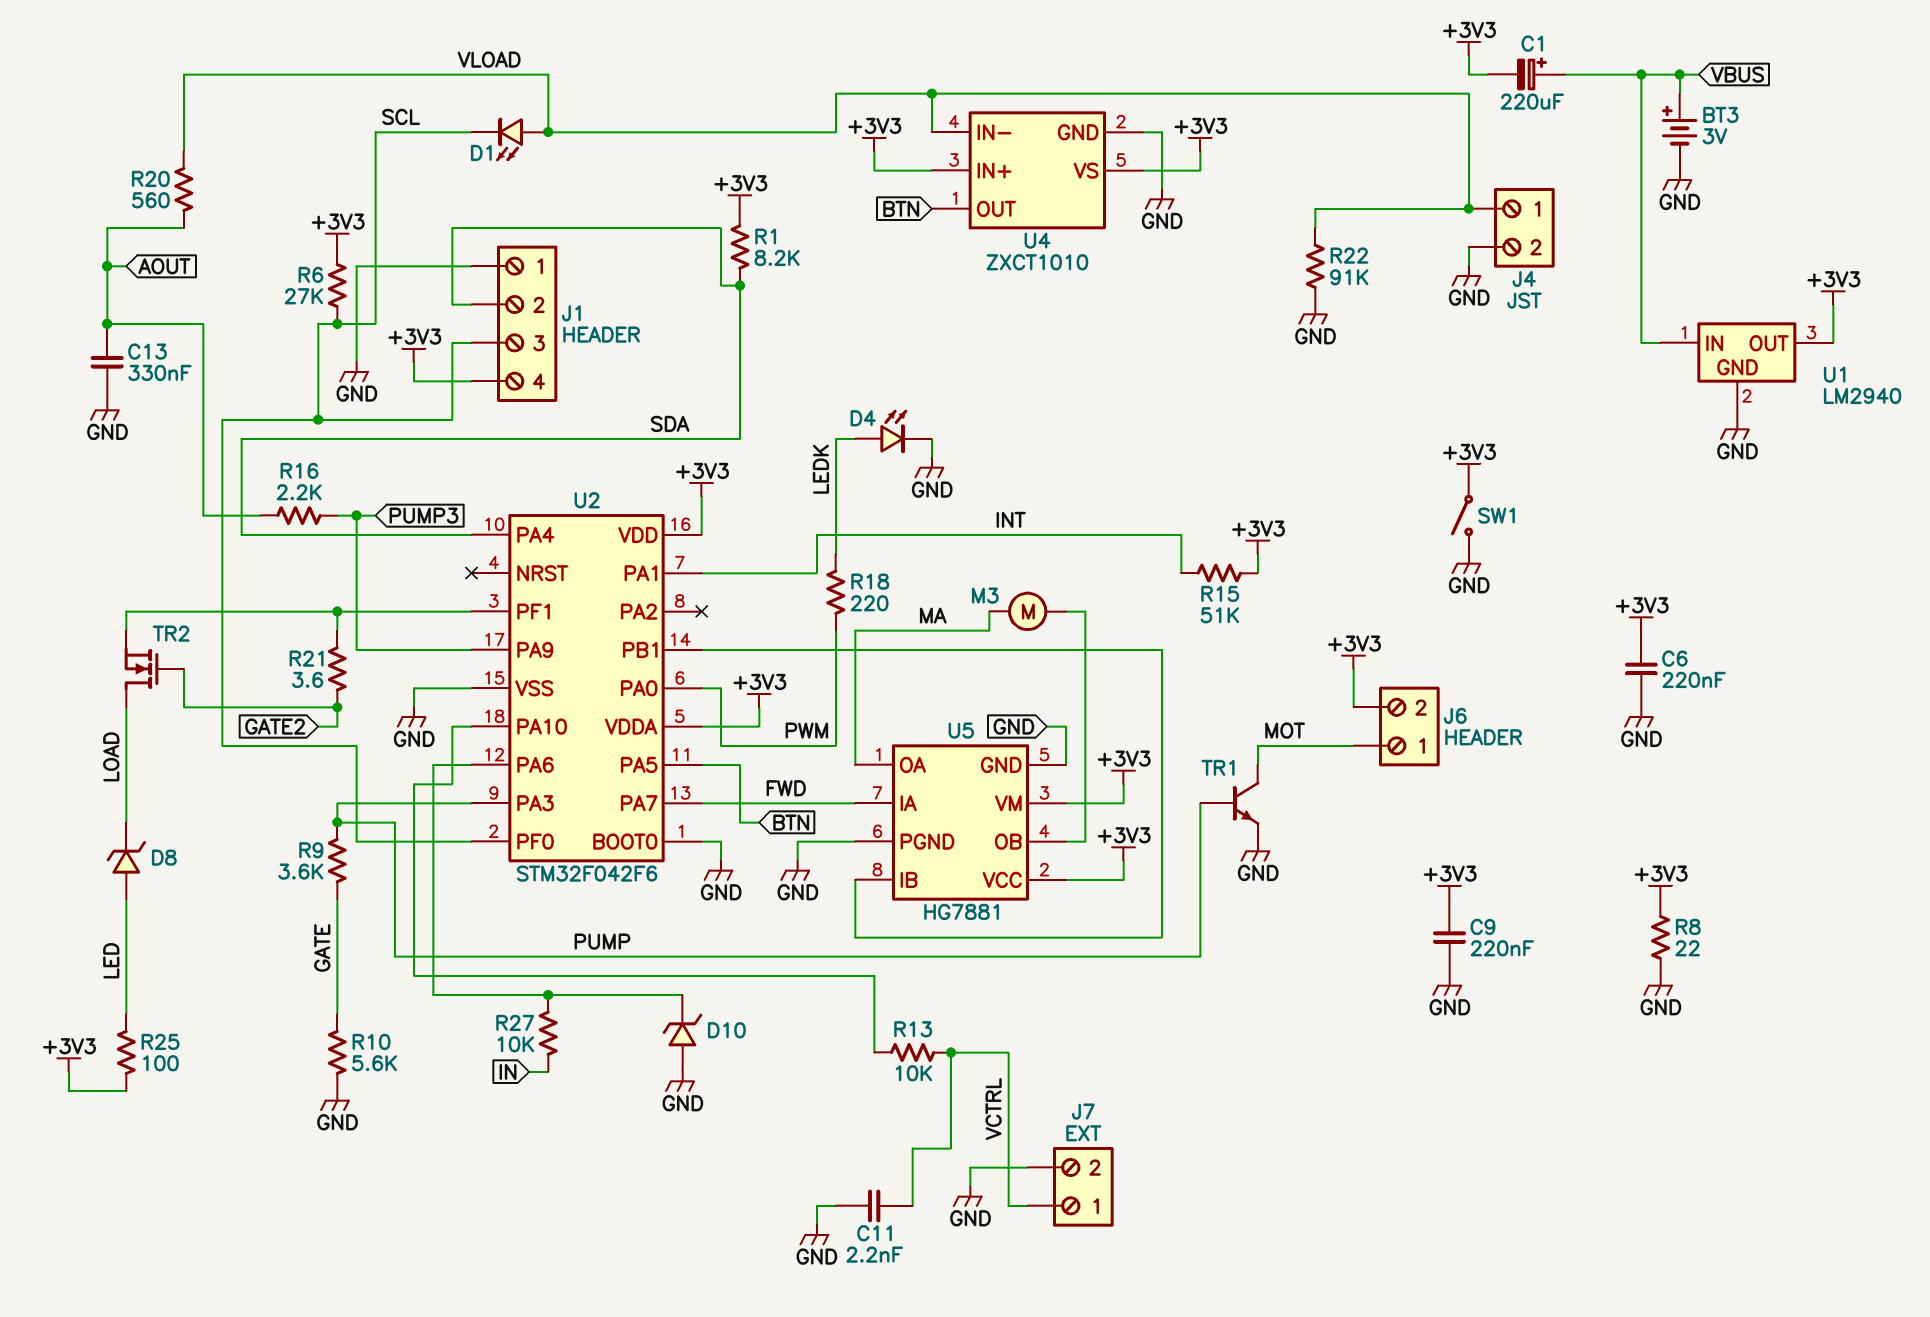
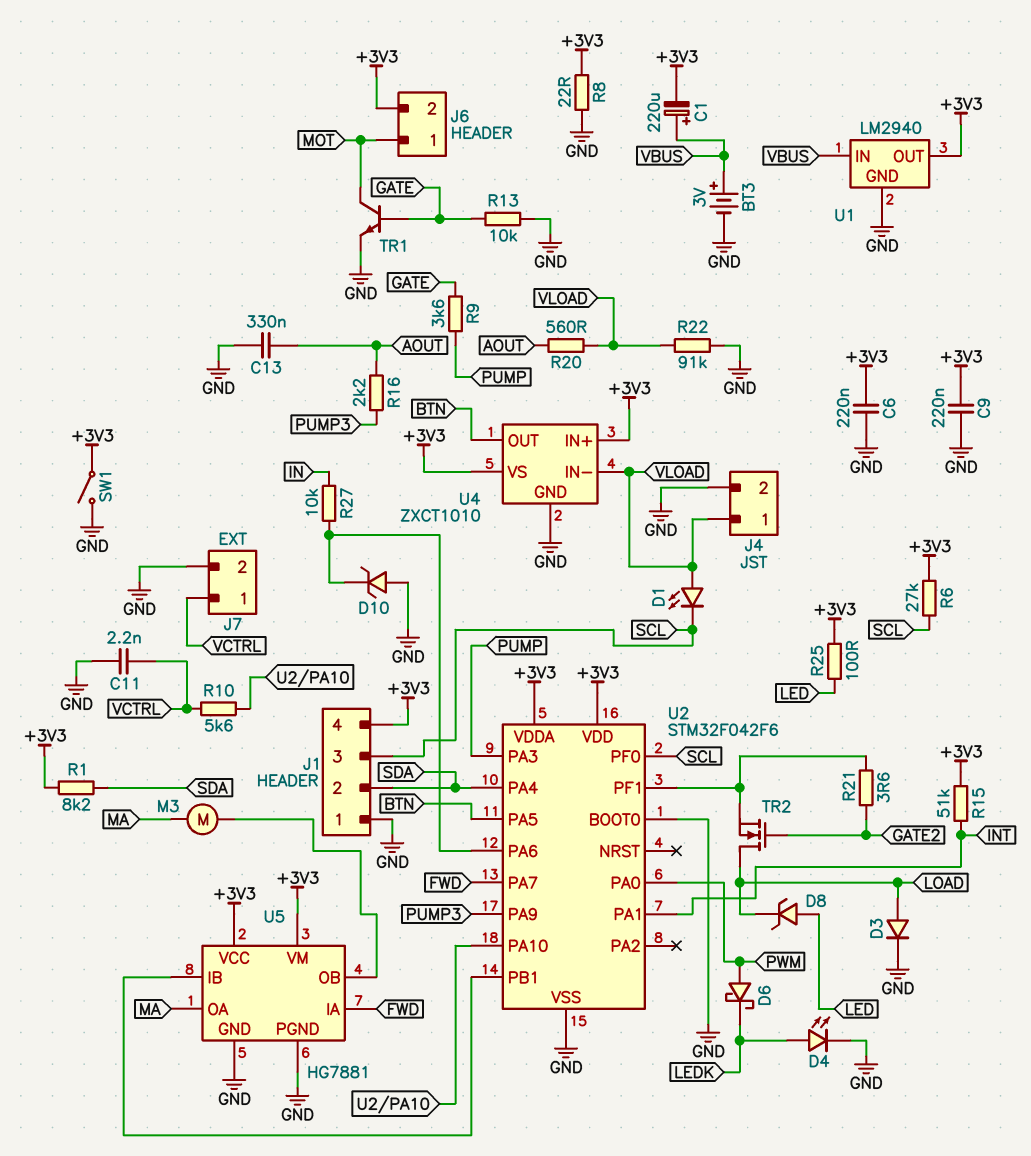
D3: none -> diode (A LOAD, K GND)
D6: none -> schottky (A PWM, K LEDK)
R10: 5.6k (GATE, GND) -> 5.6k (U2/PA10, VCTRL)
R13: 10k (U2/PA10, VCTRL) -> 10k (GATE, GND)
R18: 220 (LEDK, PWM) -> none
TR1: NPN (B PUMP, C MOT, E GND) -> NPN (B GATE, C MOT, E GND)

